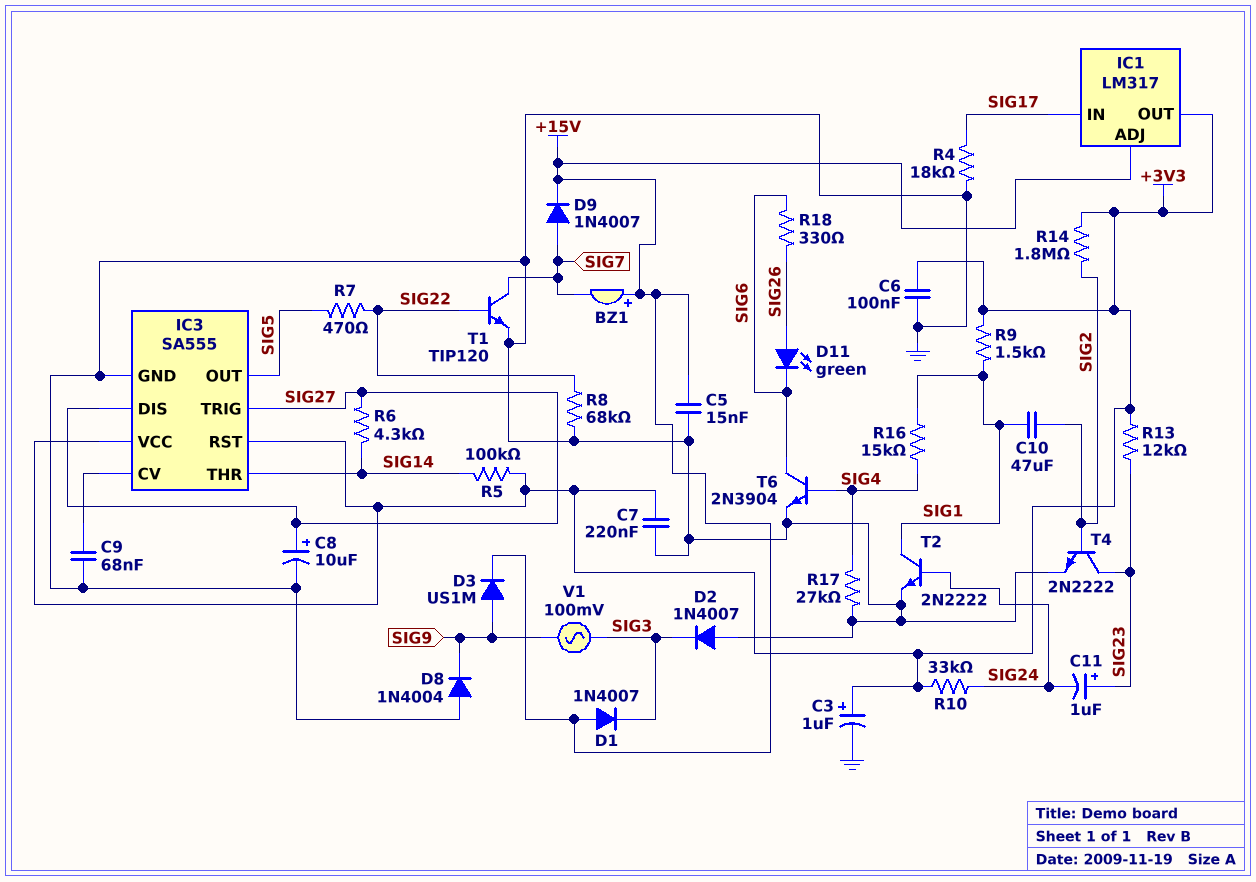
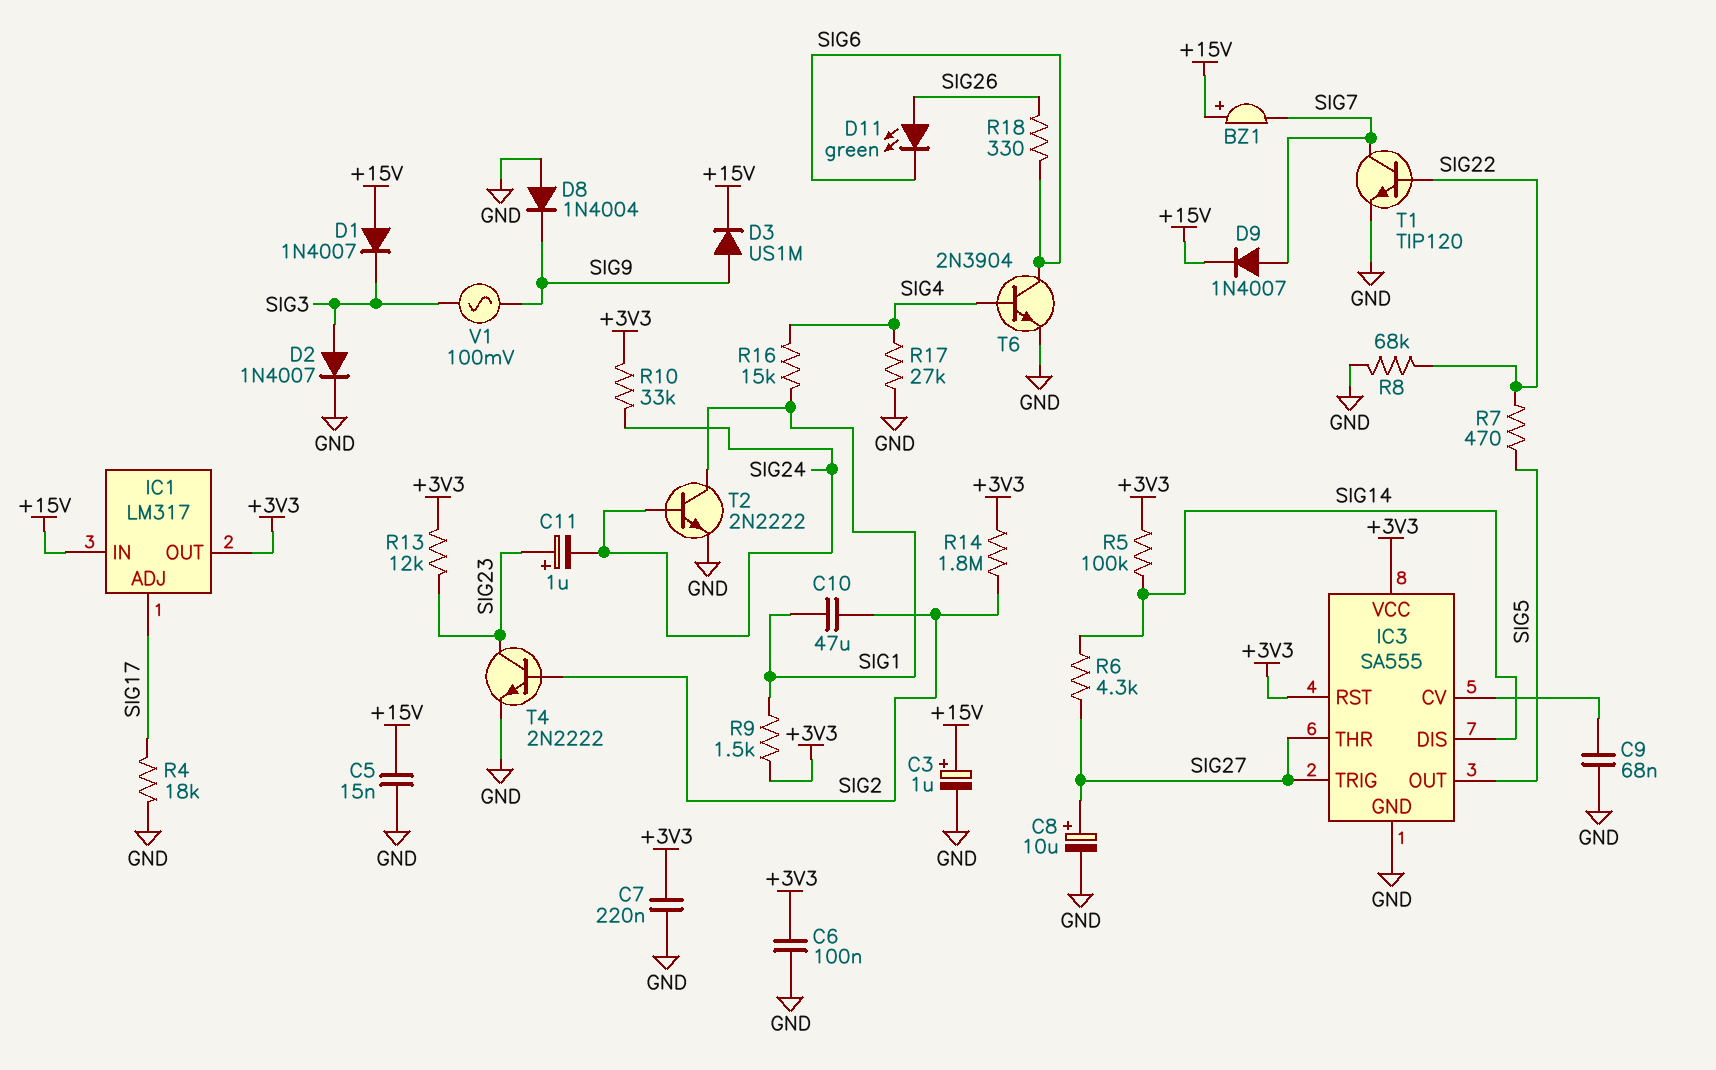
C3: 1uF (plus +3V3, minus GND) -> 1uF (plus +15V, minus GND)
D2: diode 1N4007 (A GND, K SIG3) -> diode 1N4007 (A SIG3, K GND)
IC1 pin ADJ: +15V -> SIG17
IC1 pin IN: SIG17 -> +15V
IC3 pin DIS: SIG27 -> SIG14
IC3 pin THR: SIG14 -> SIG27

